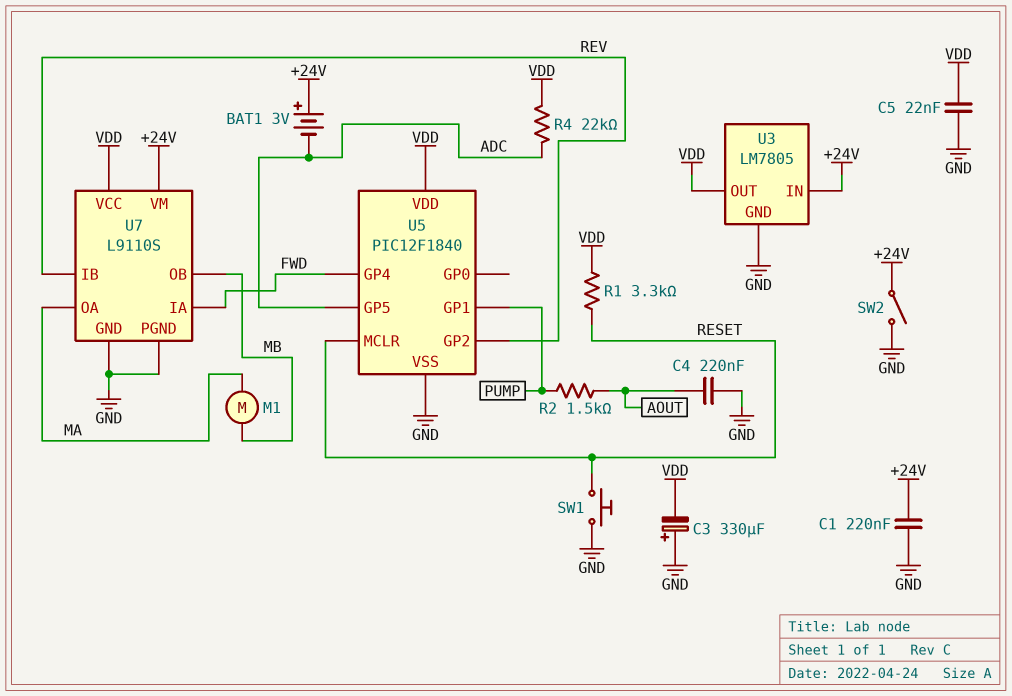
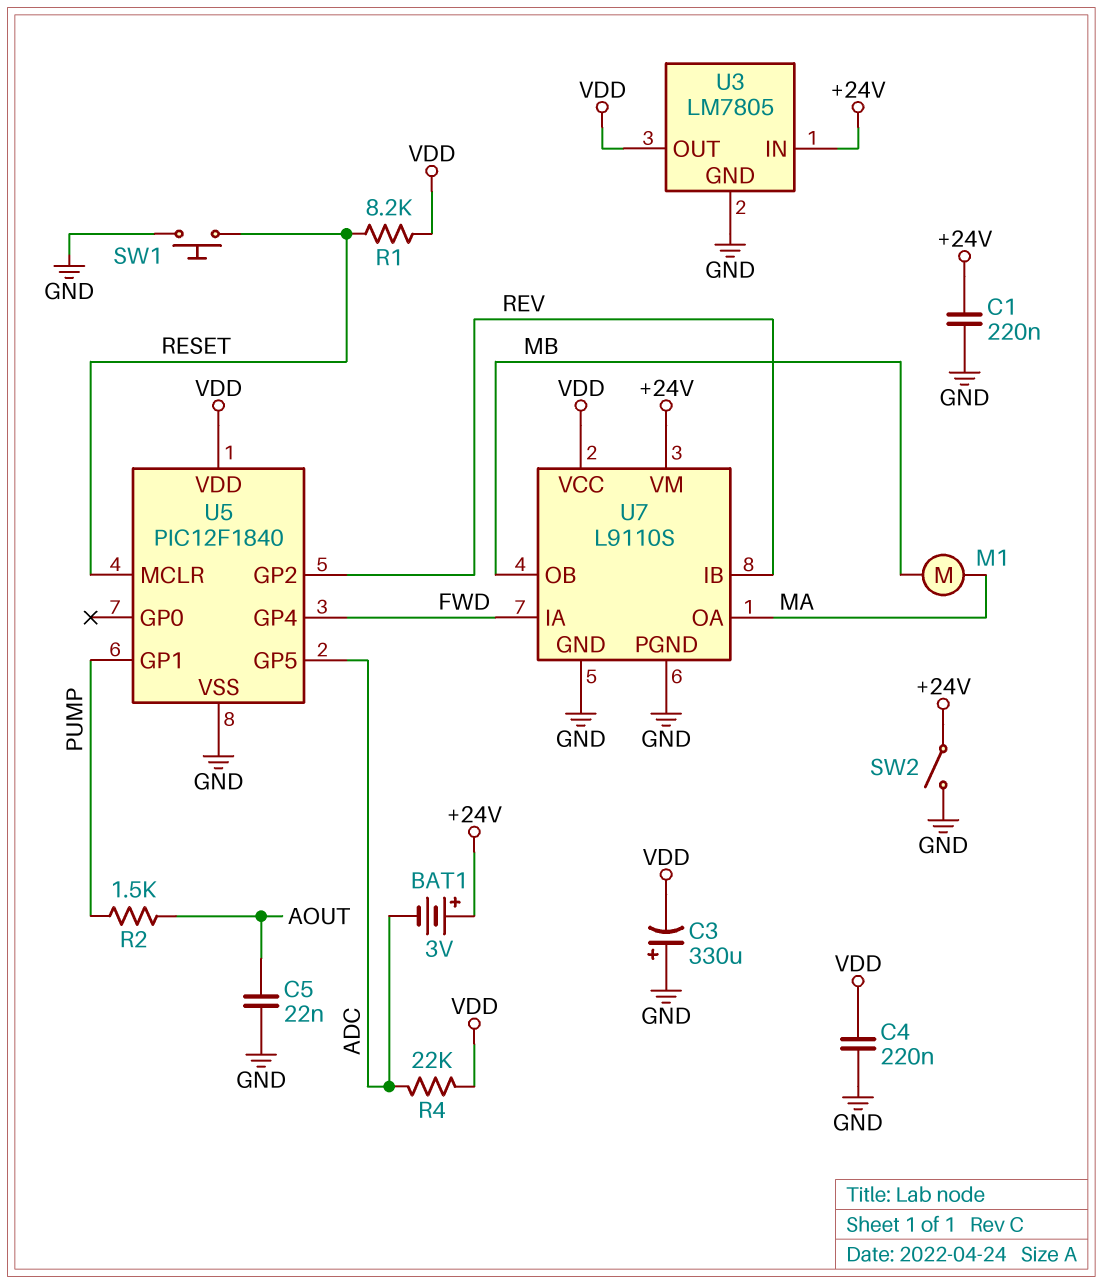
C4: 220nF (AOUT, GND) -> 220nF (GND, VDD)
C5: 22nF (GND, VDD) -> 22nF (AOUT, GND)
R1: 3.3k (RESET, VDD) -> 8.2k (RESET, VDD)

